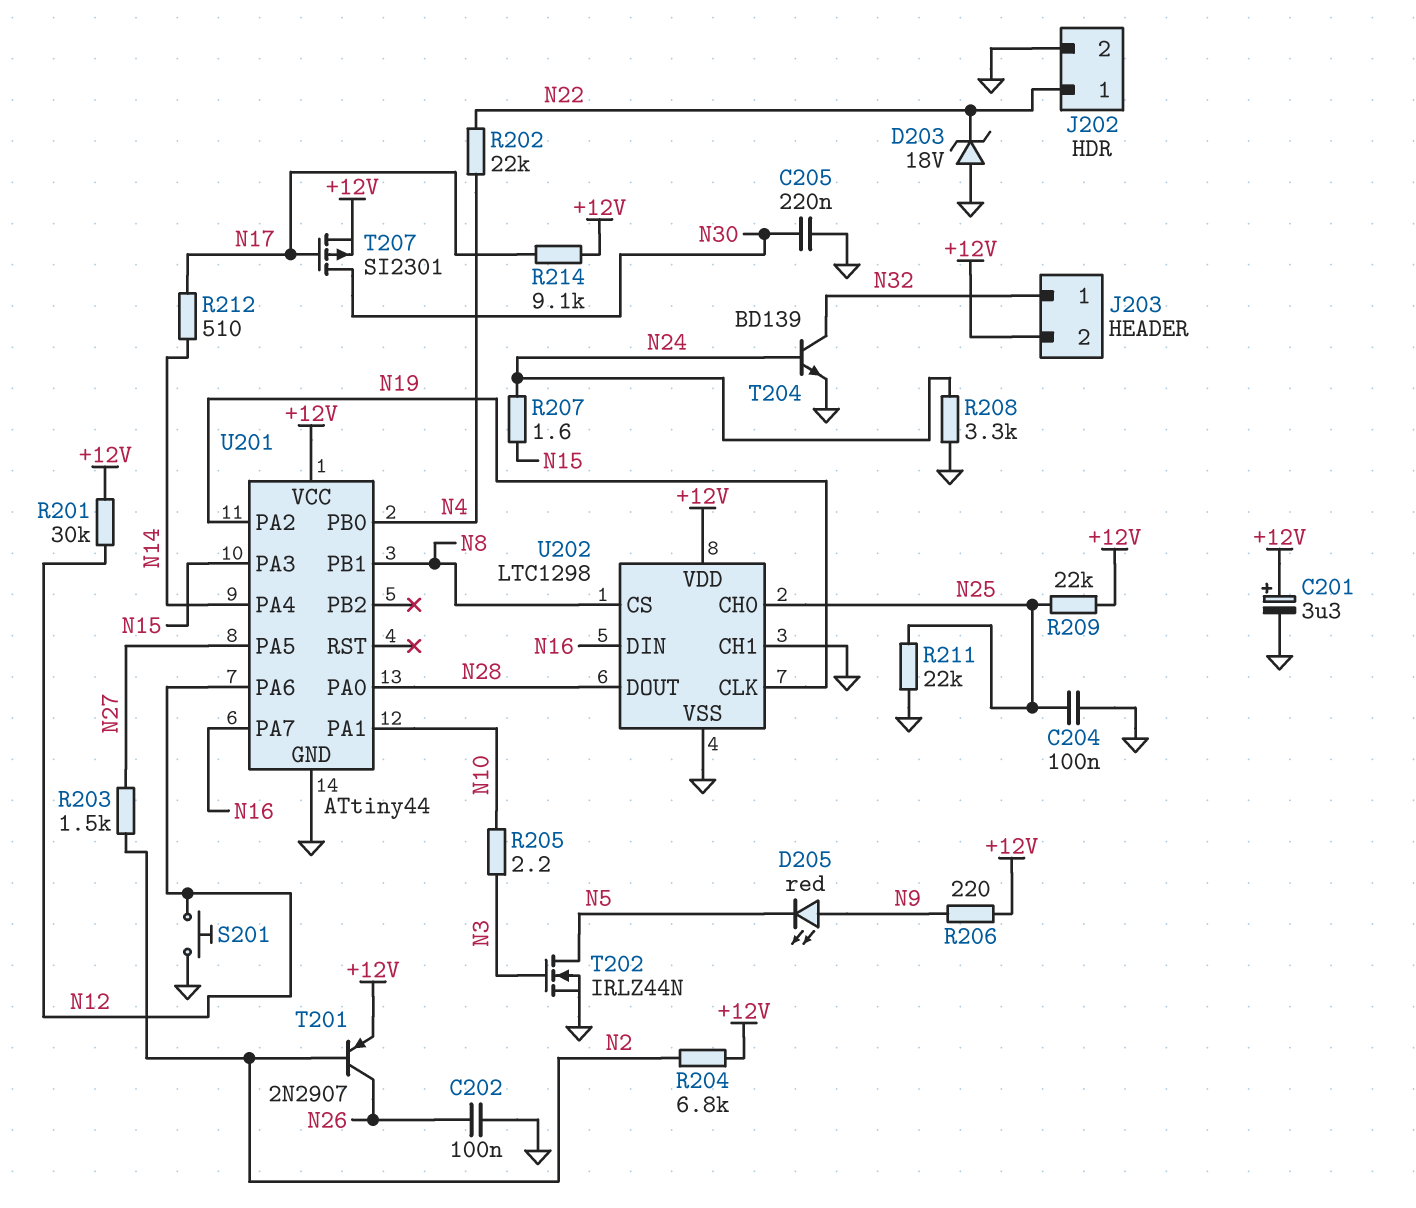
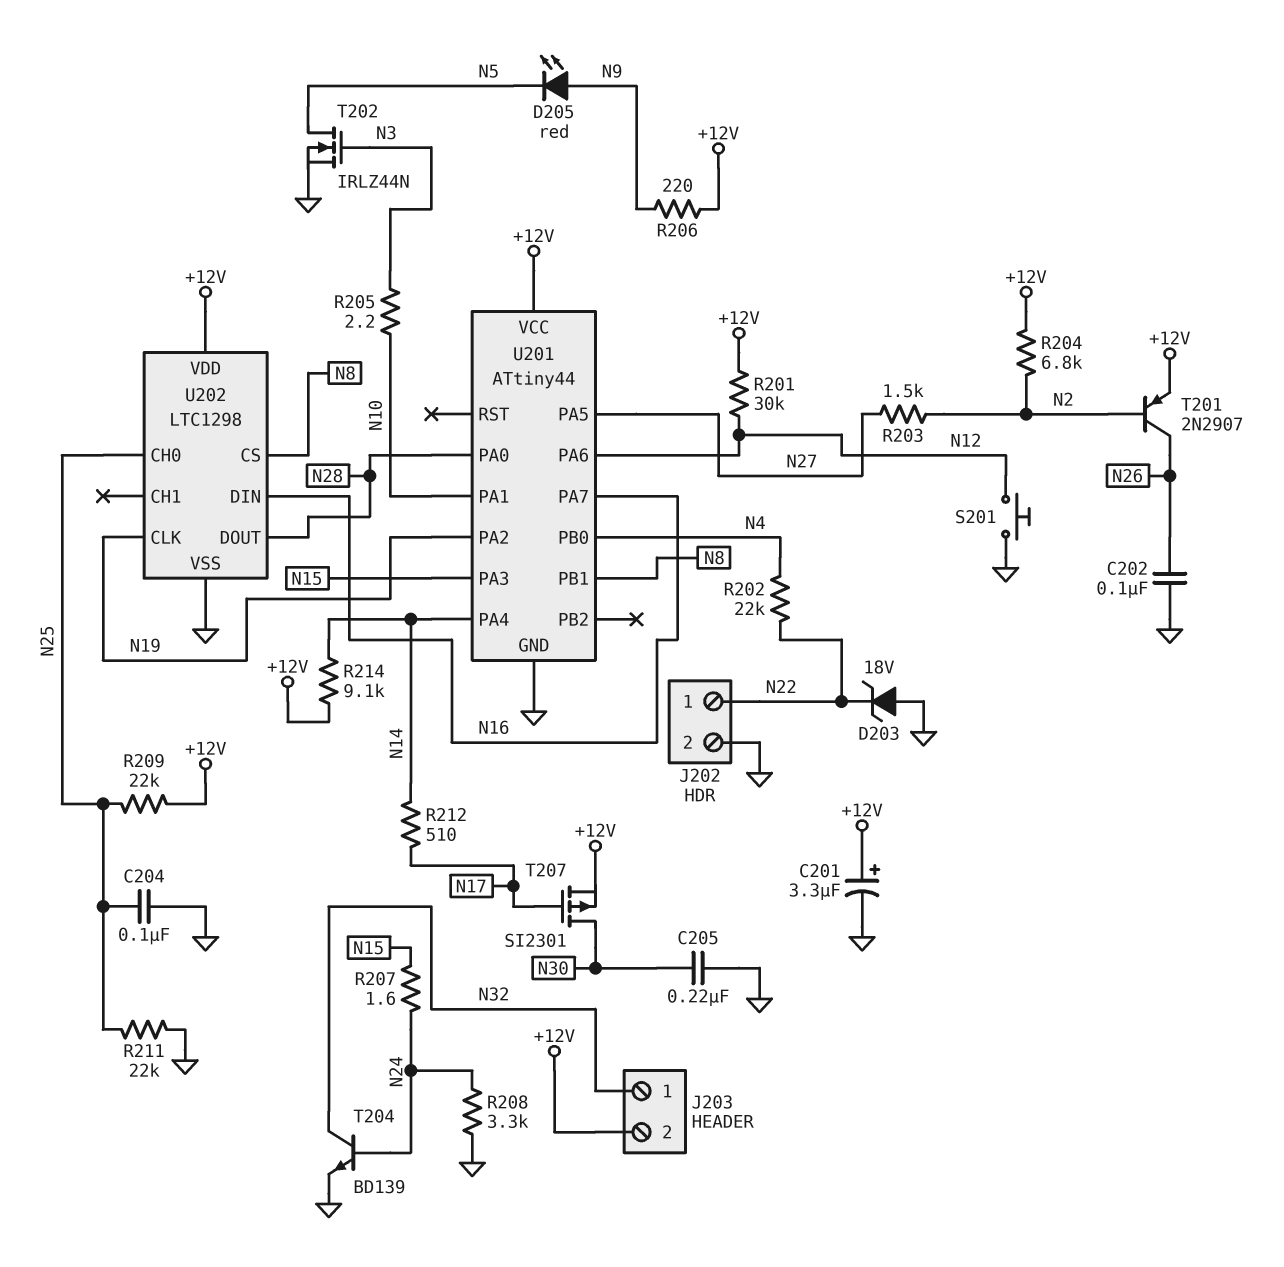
R214: 9.1k (+12V, N17) -> 9.1k (+12V, N14)
U202 pin CH1: GND -> none

